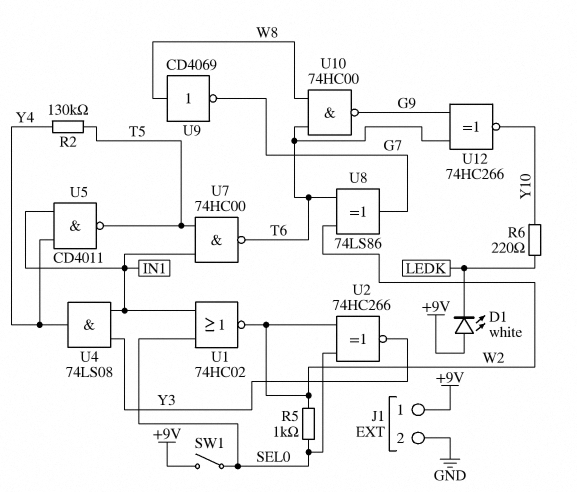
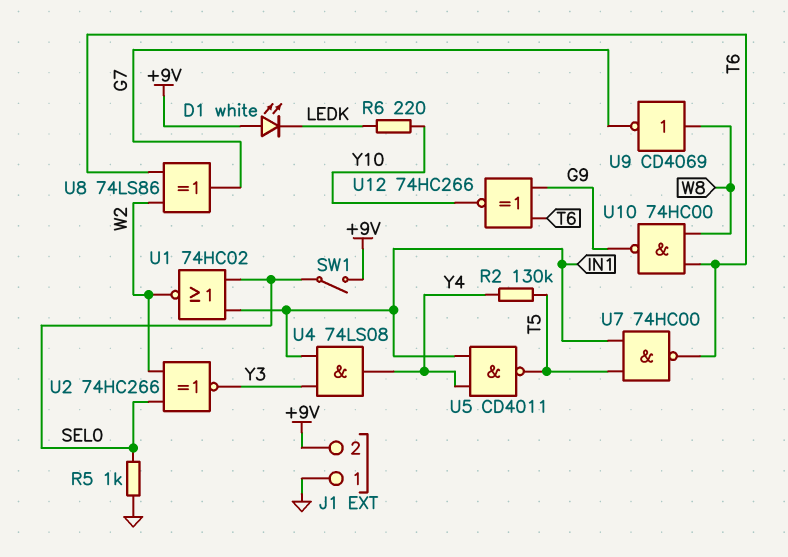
J1 pin 1: +9V -> GND
J1 pin 2: GND -> +9V
R5: 1k (SEL0, W2) -> 1k (GND, SEL0)

